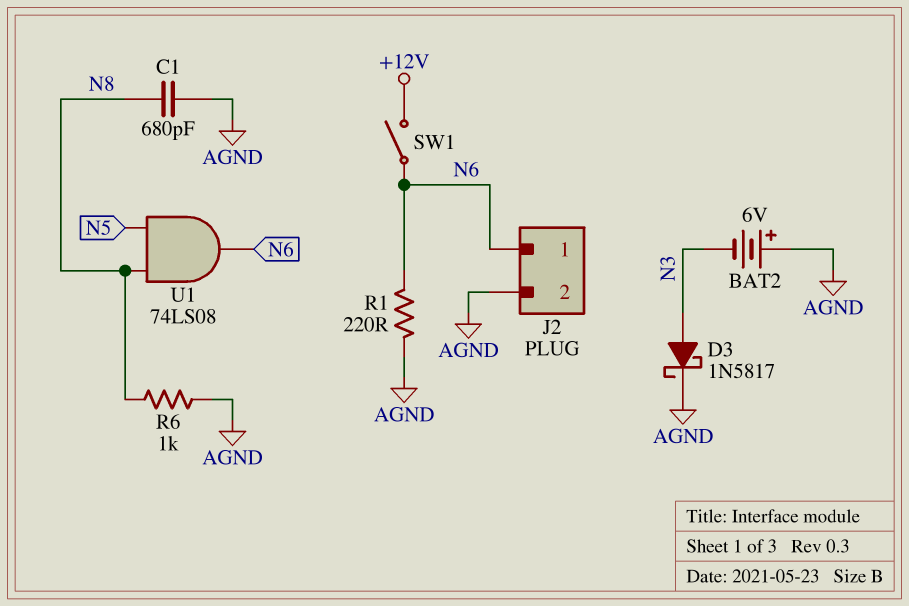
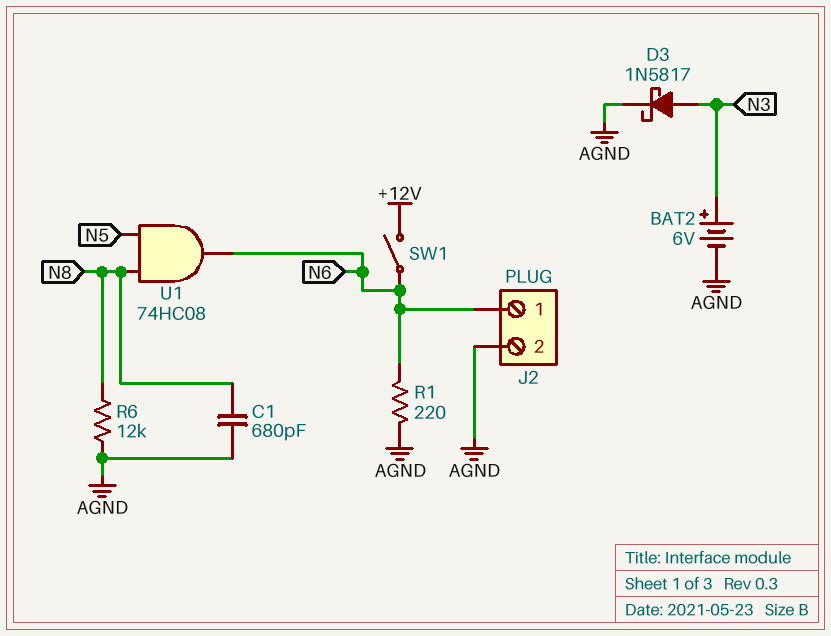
BAT2: 6V (plus AGND, minus N3) -> 6V (plus N3, minus AGND)
R6: 1k (AGND, N8) -> 12k (AGND, N8)
U1: AND 74LS08 (in N5, in N8, out N6) -> AND 74HC08 (in N5, in N8, out N6)

